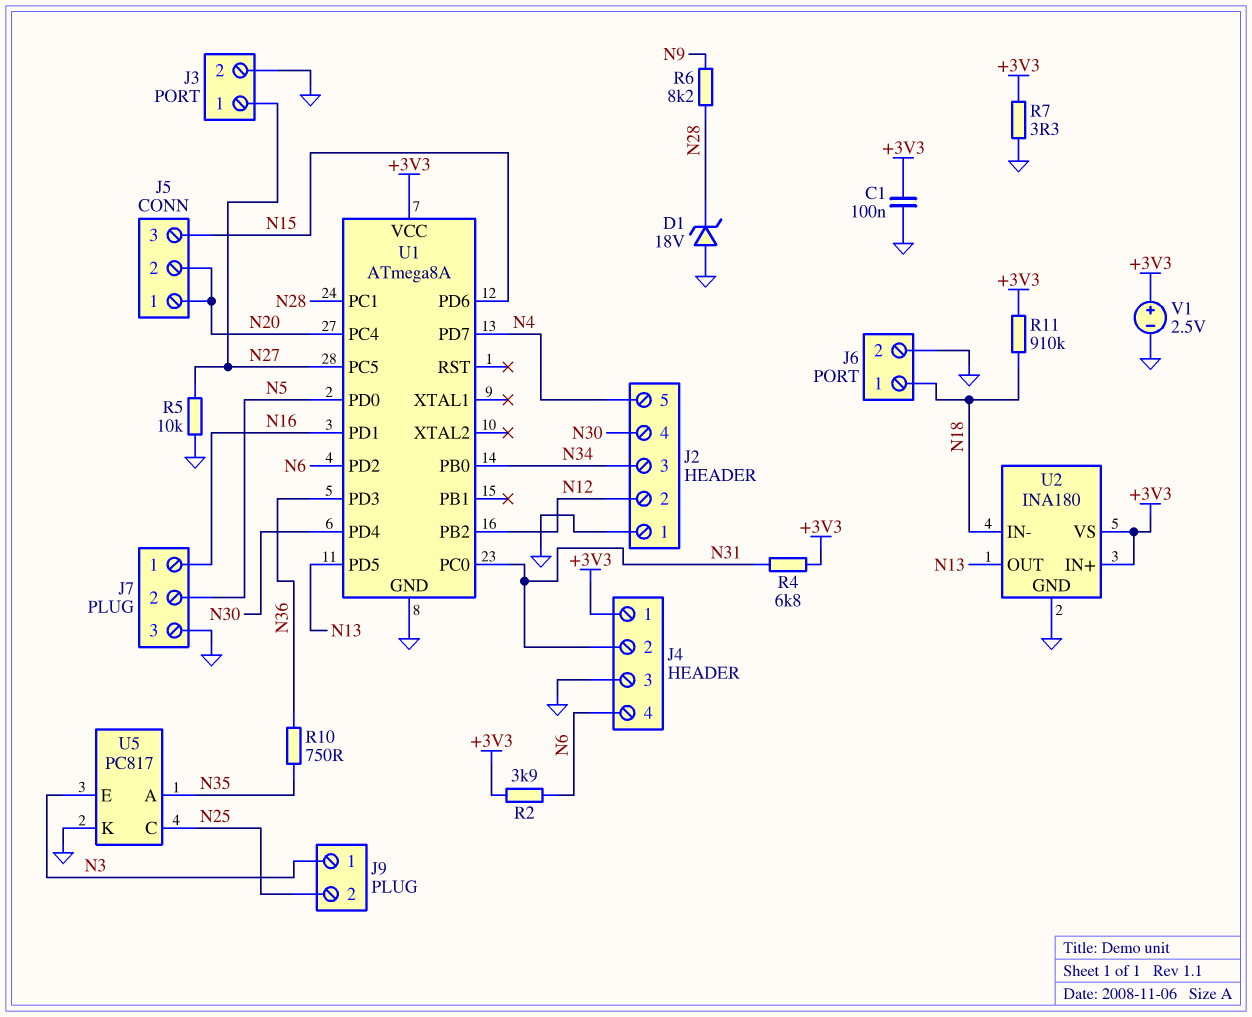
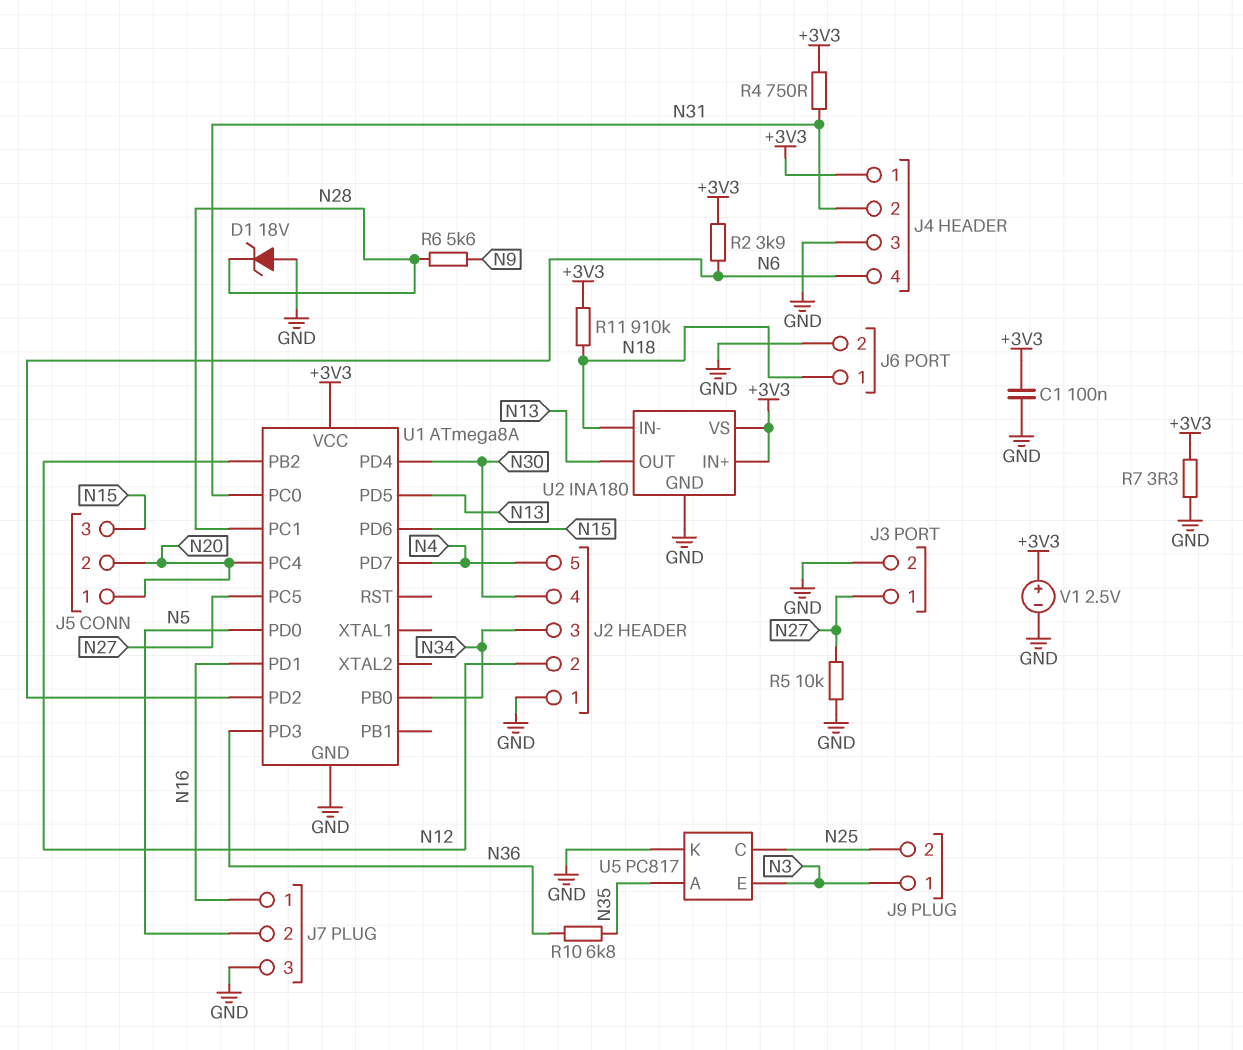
R4: 6.8k (+3V3, N31) -> 750 (+3V3, N31)
R6: 8.2k (N9, N28) -> 5.6k (N9, N28)
R10: 750 (N35, N36) -> 6.8k (N35, N36)

